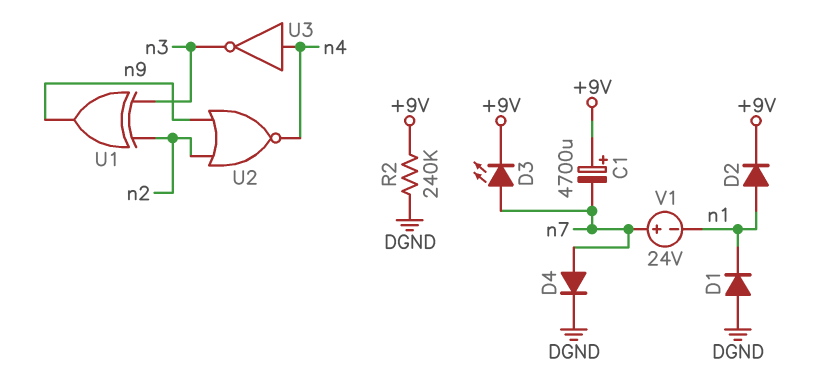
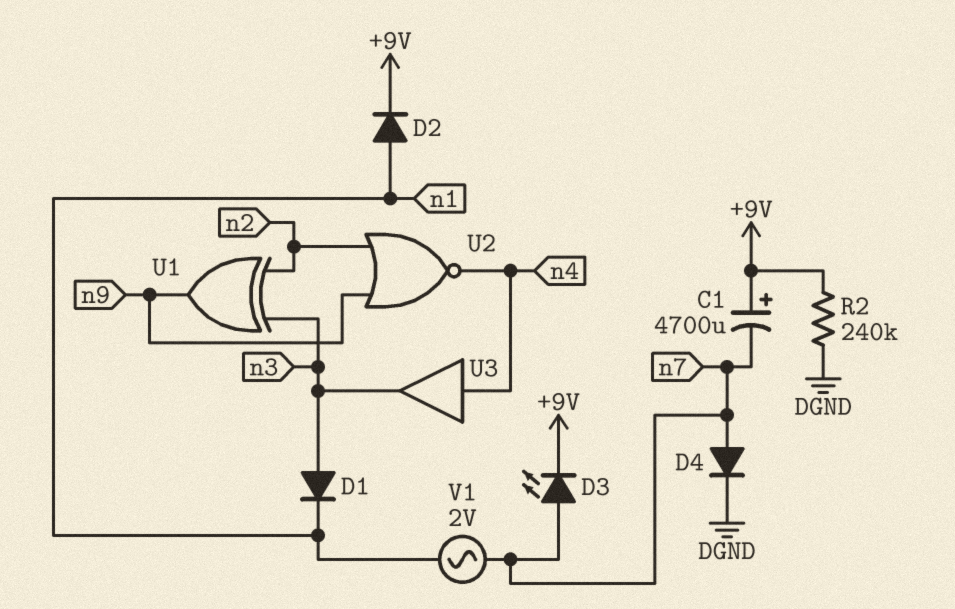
D1: diode (A DGND, K n1) -> diode (A n3, K n1)
U3: NOT (in n4, out n3) -> buffer (in n4, out n3)
V1: 24V (plus n7, minus n1) -> AC 2V (n1, n7)

